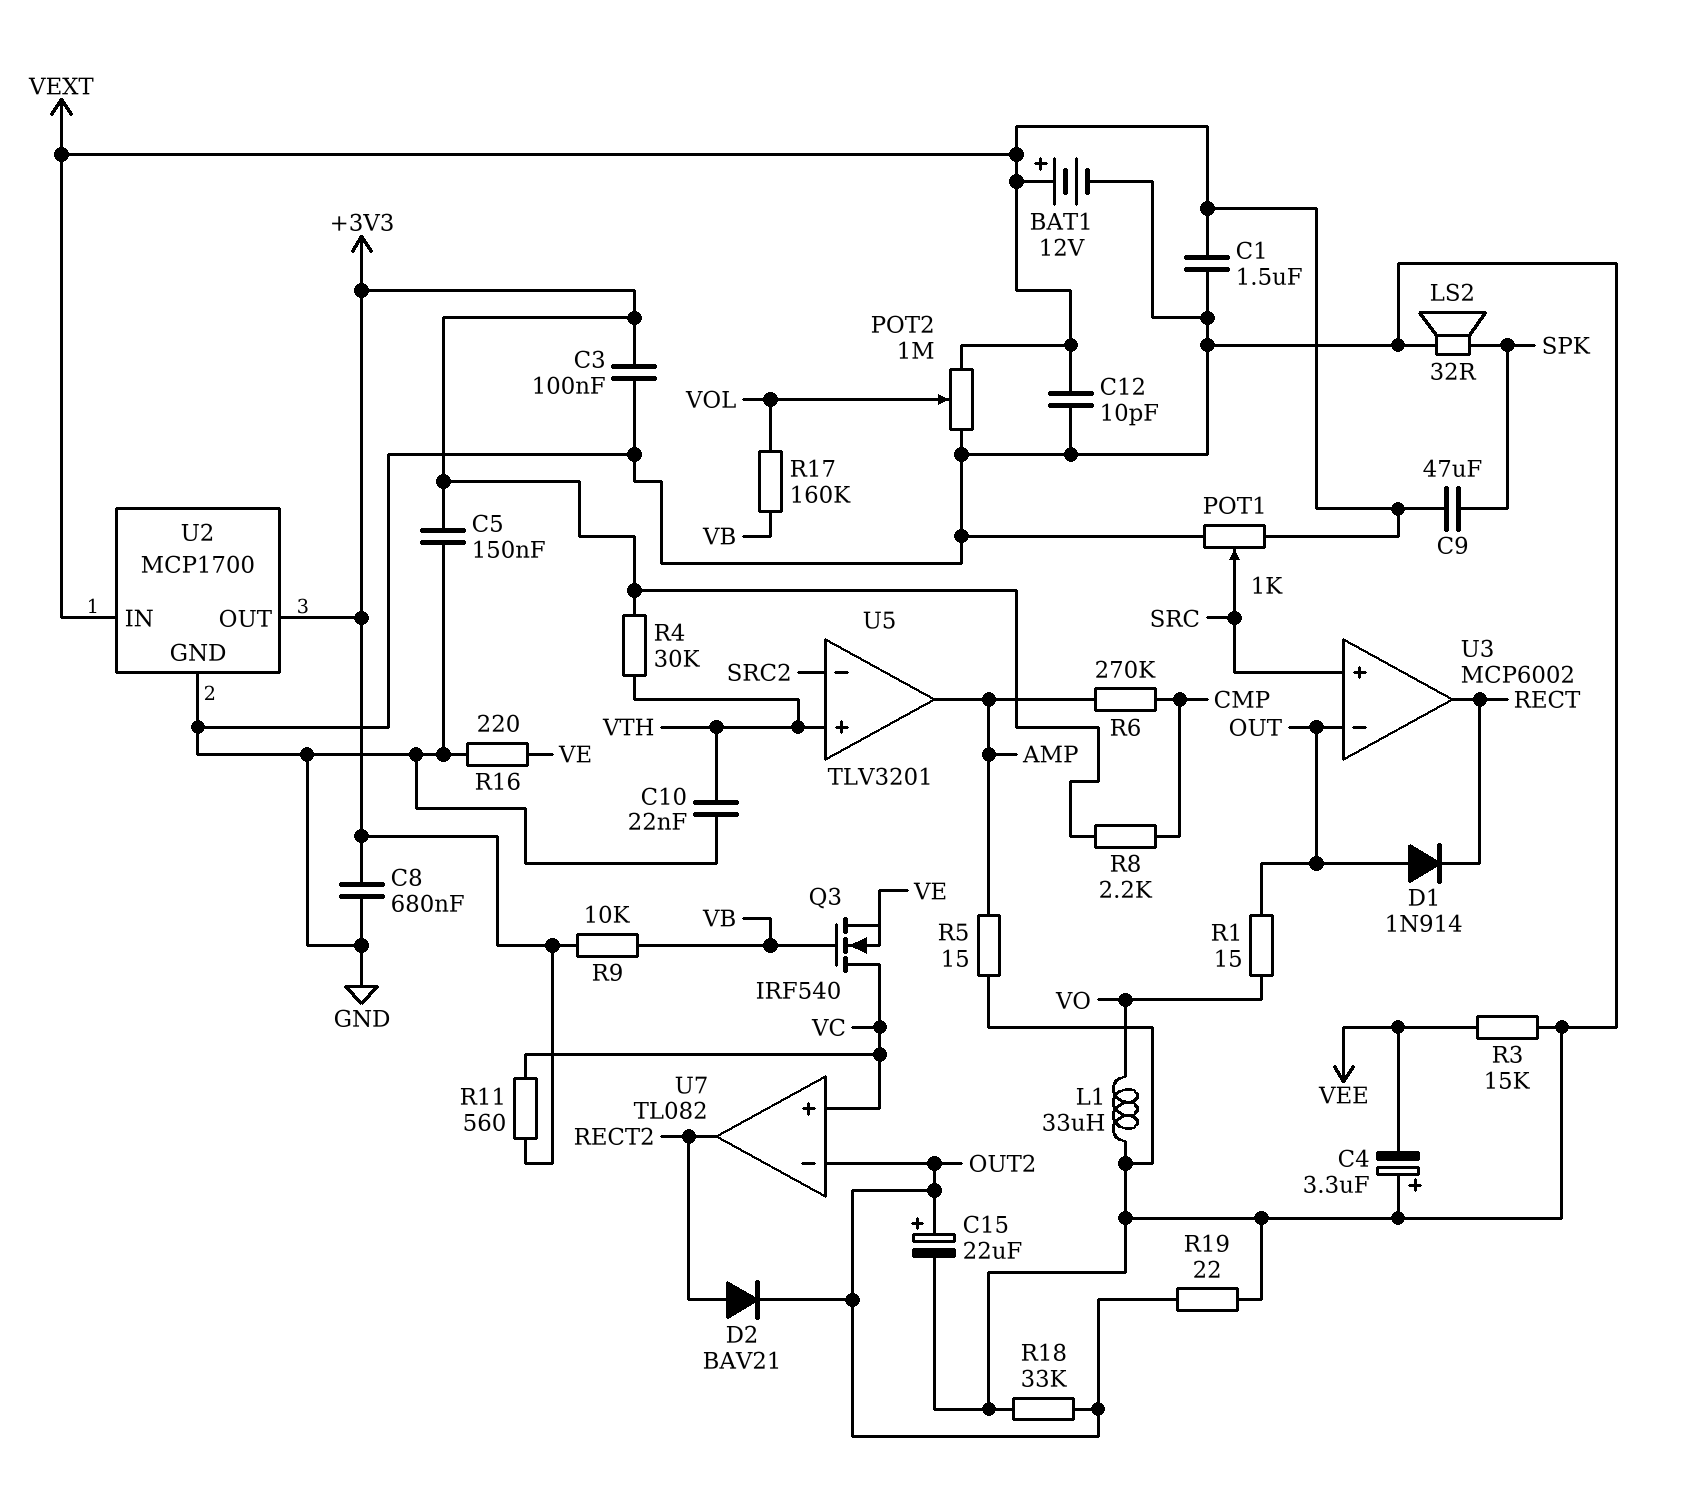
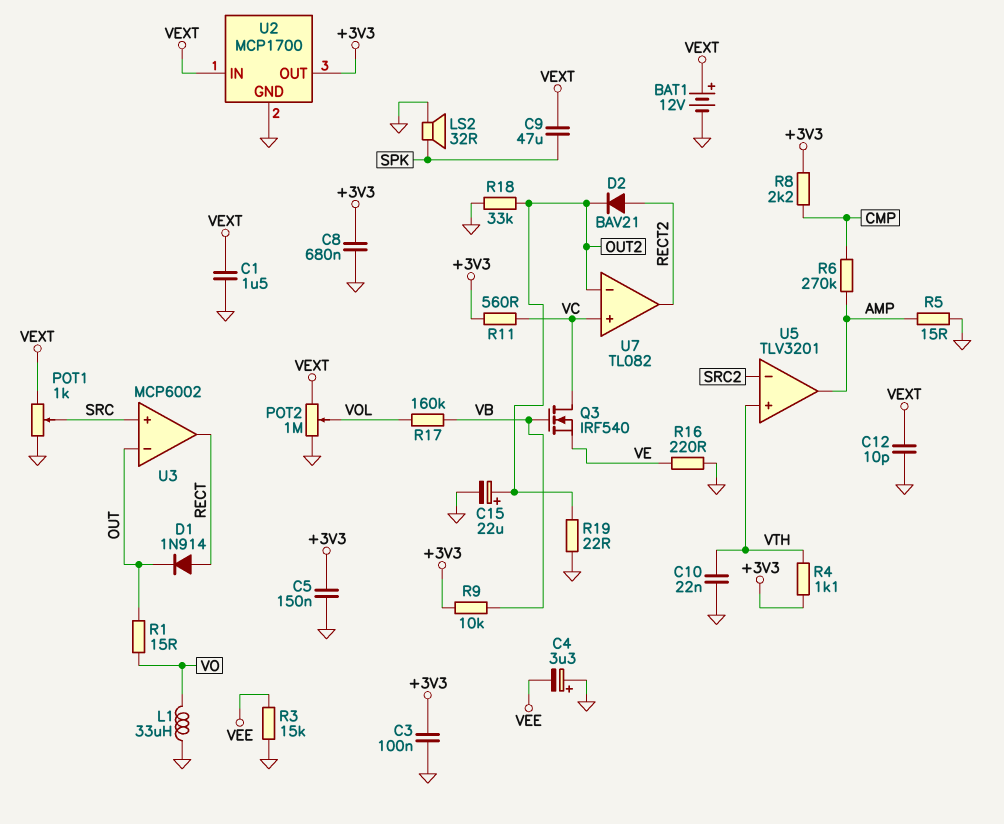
D1: diode 1N914 (A OUT, K RECT) -> diode 1N914 (A RECT, K OUT)
R4: 30k (+3V3, VTH) -> 1.1k (+3V3, VTH)

